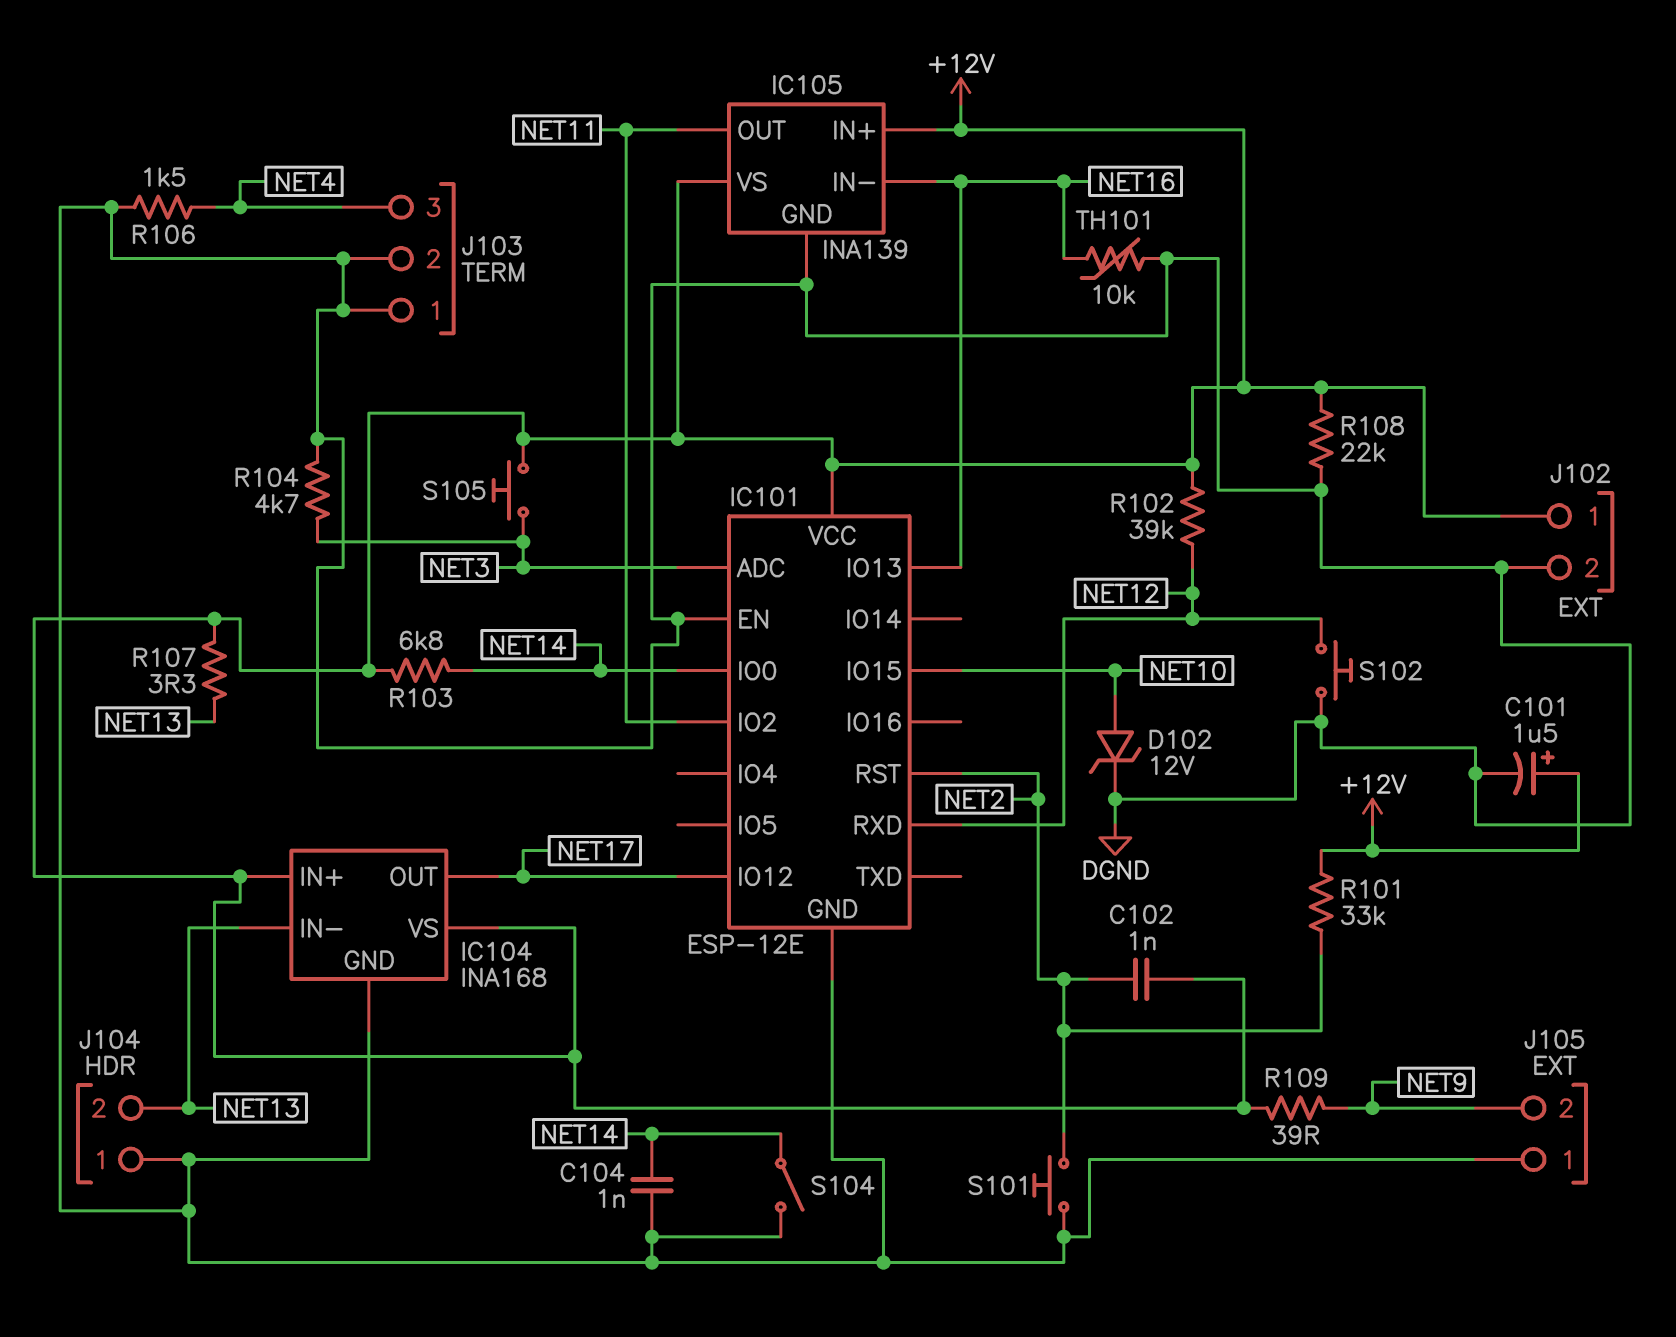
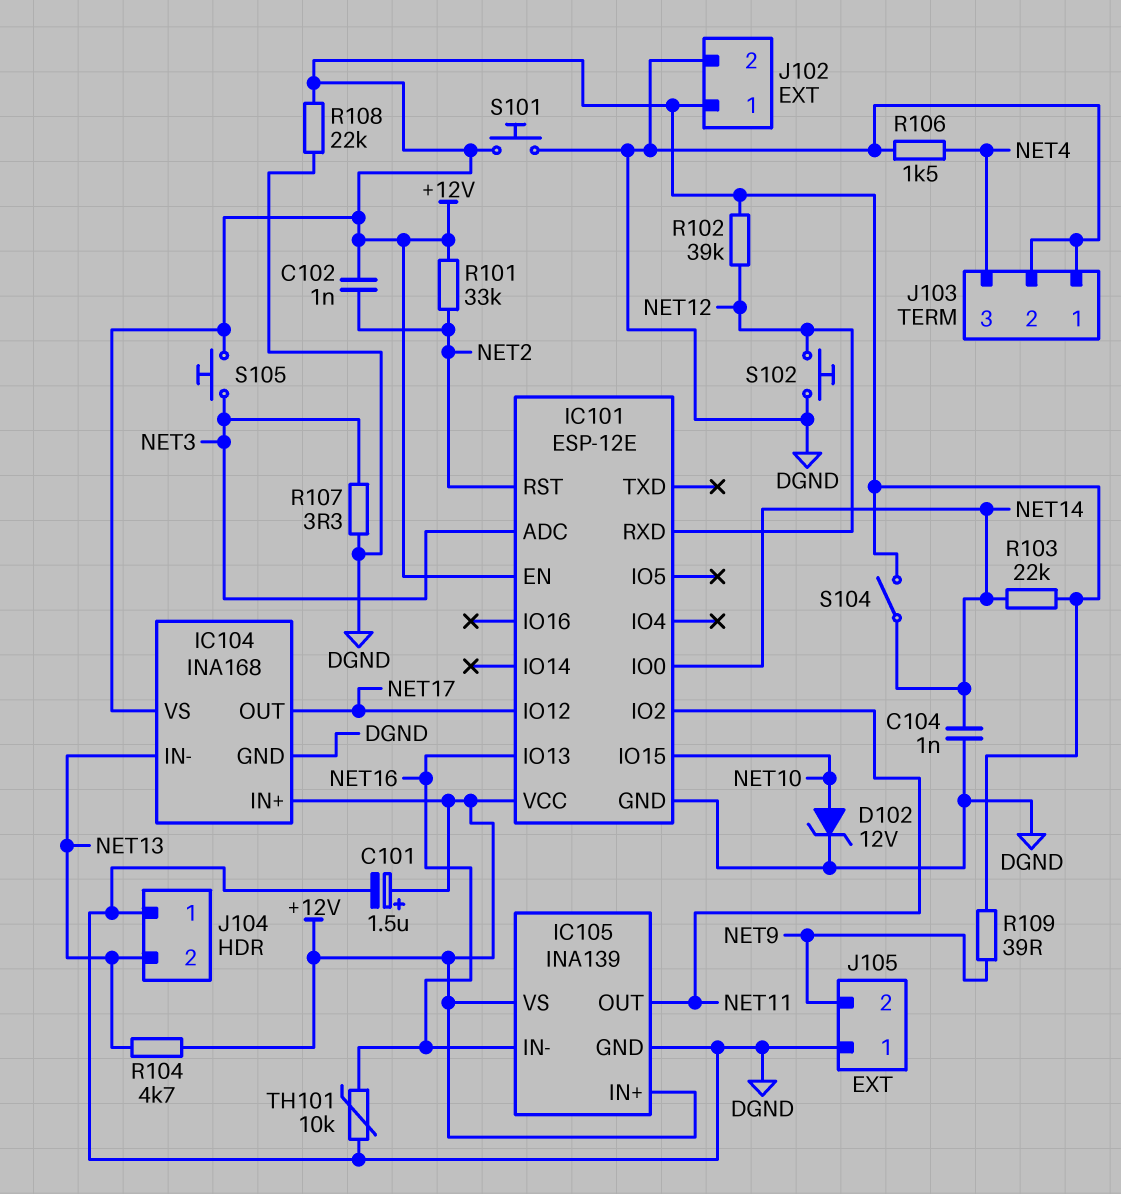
IC101 pin EN: DGND -> +12V
R103: 6.8k (+12V, NET14) -> 22k (+12V, NET14)
R104: 4.7k (DGND, NET3) -> 4.7k (+12V, NET13)
R107: 3.3 (+12V, NET13) -> 3.3 (DGND, NET3)
S101: button (DGND, NET2) -> button (+12V, DGND)
S104: switch (DGND, NET14) -> switch (+12V, NET14)

